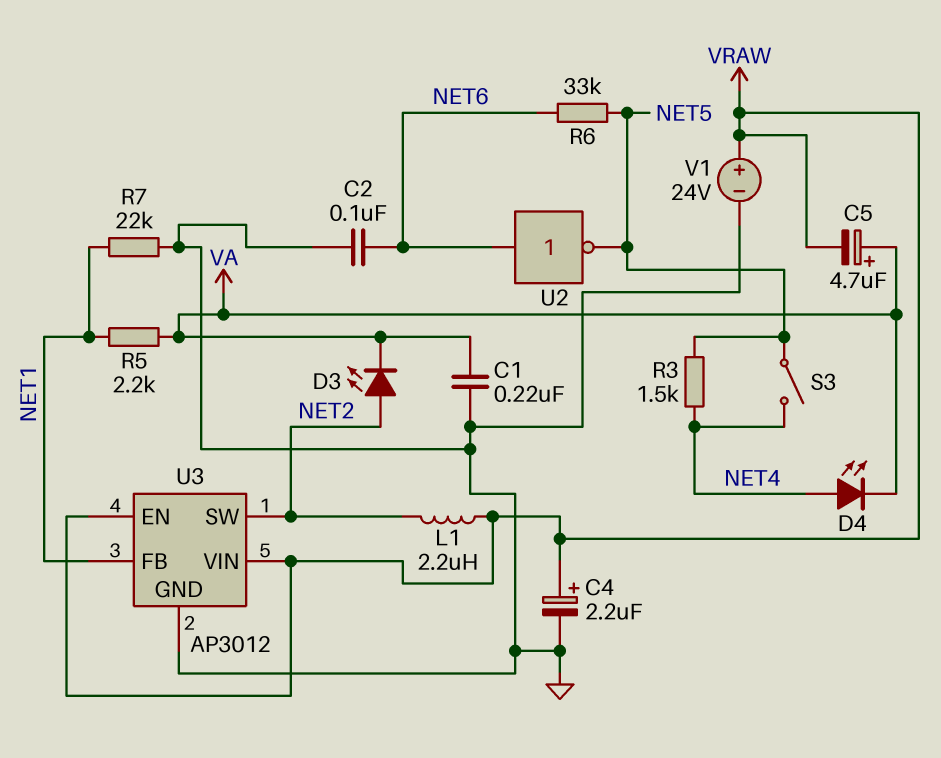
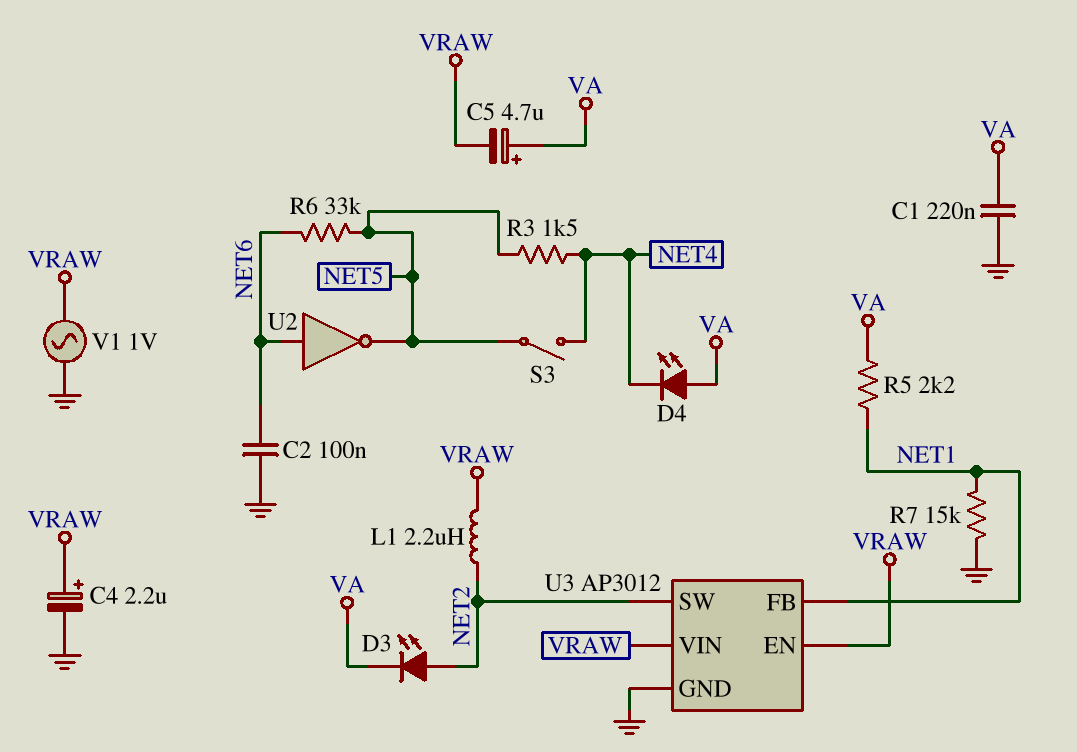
D4: LED (A NET4, K VA) -> LED (A VA, K NET4)
R7: 22k (GND, NET1) -> 15k (GND, NET1)
V1: 24V (plus VRAW, minus GND) -> AC 1V (GND, VRAW)

